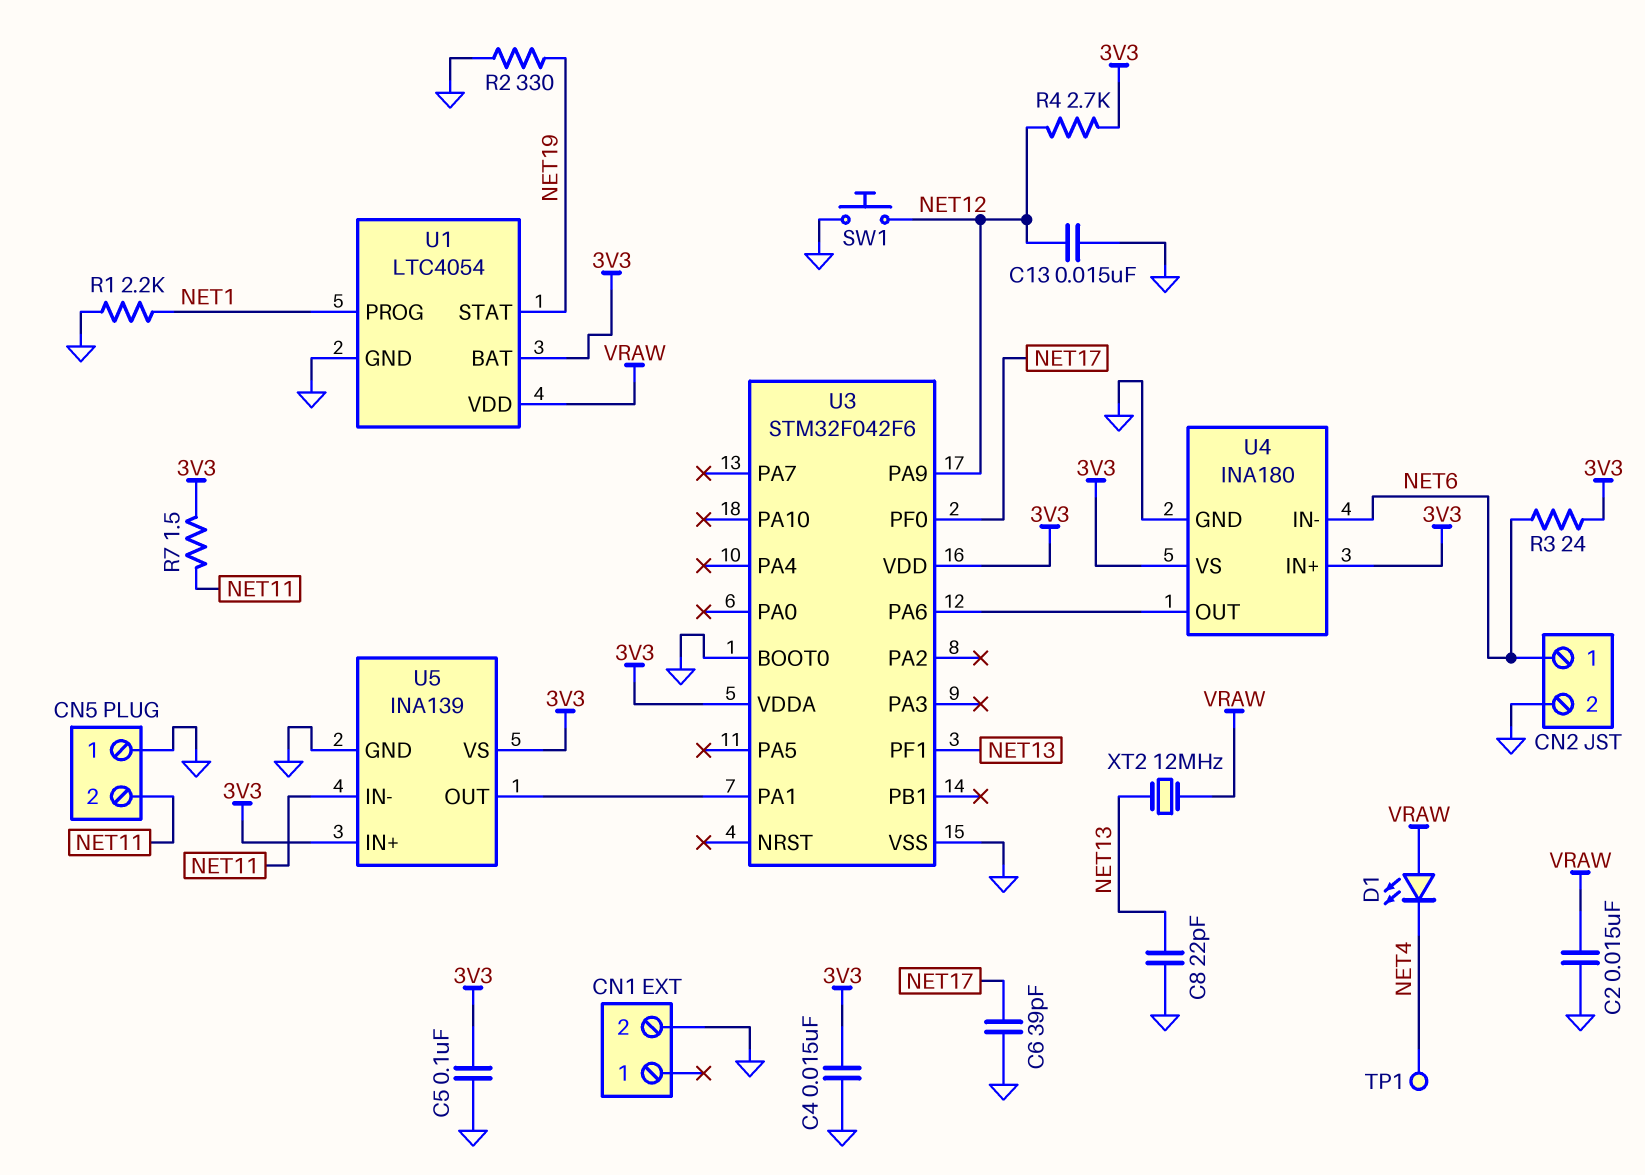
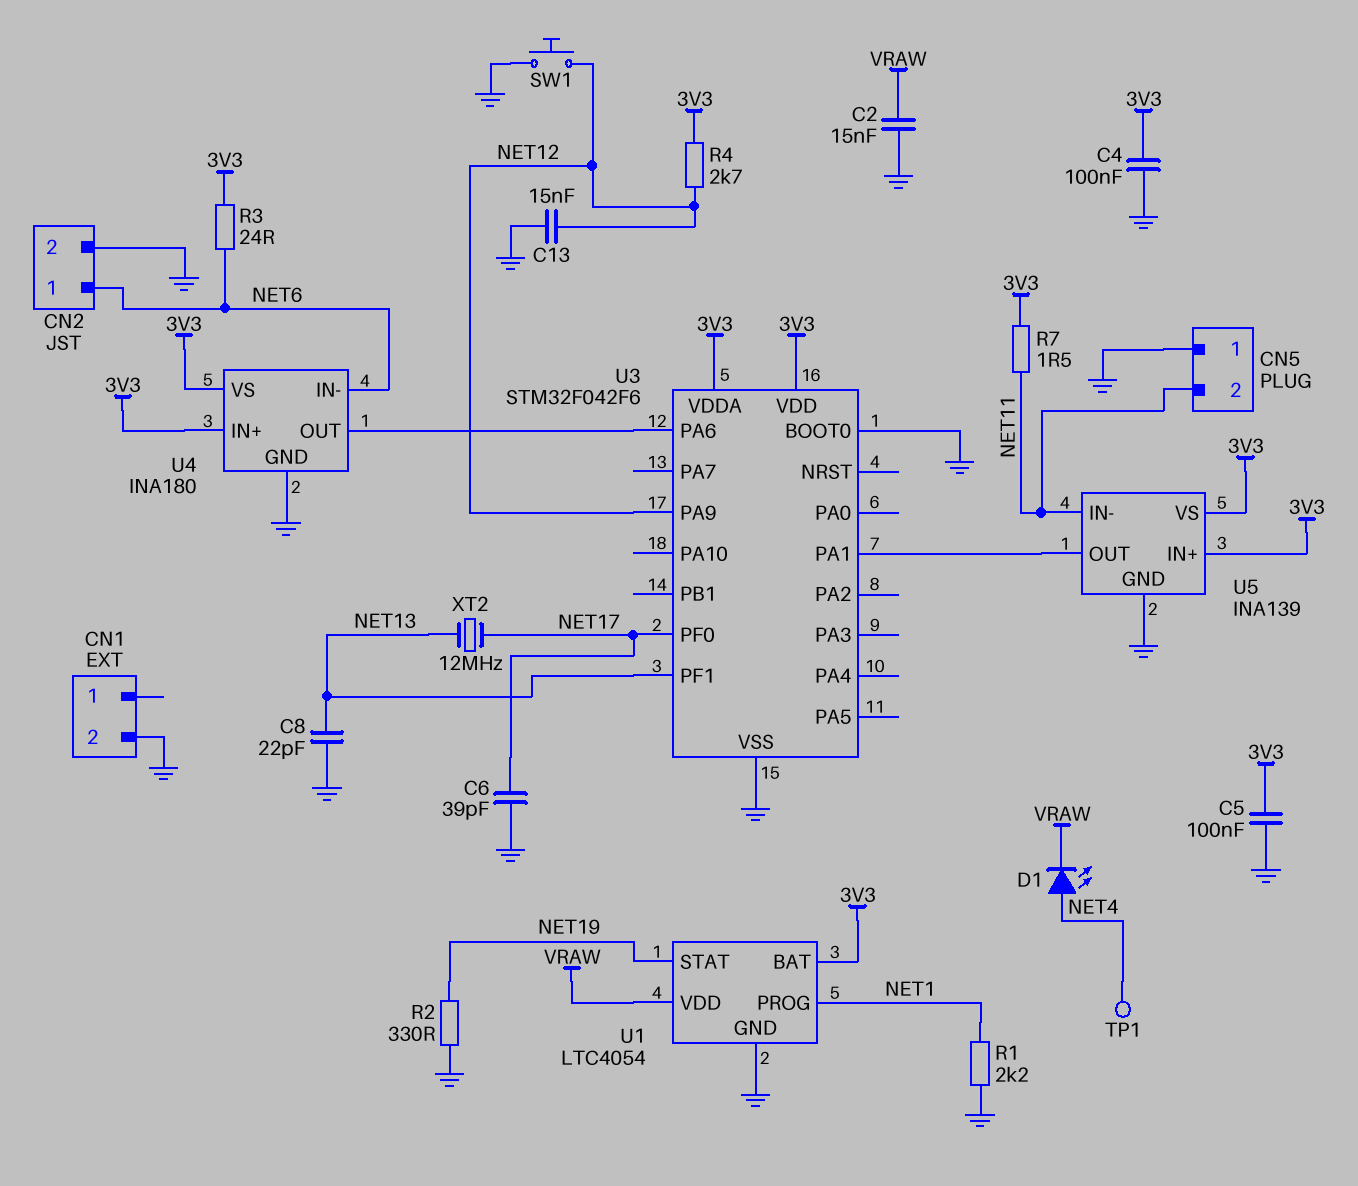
C4: 15nF (3V3, GND) -> 100nF (3V3, GND)
D1: LED (A VRAW, K NET4) -> LED (A NET4, K VRAW)
XT2: 12MHz (NET13, VRAW) -> 12MHz (NET13, NET17)

